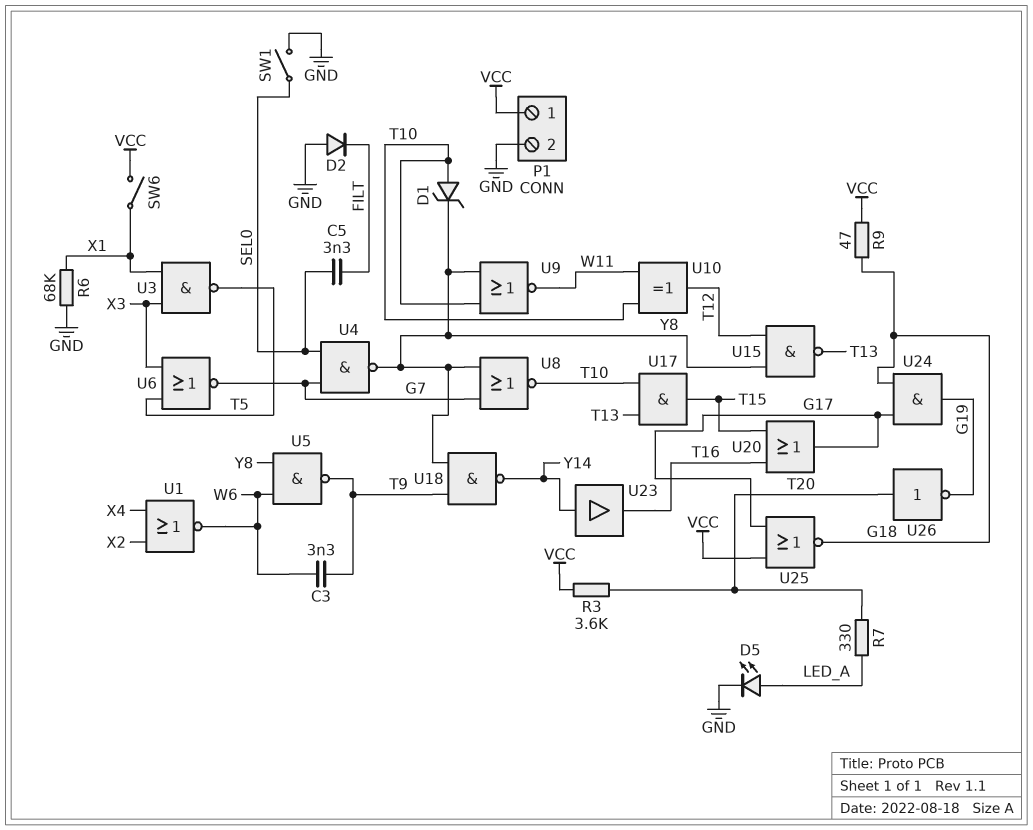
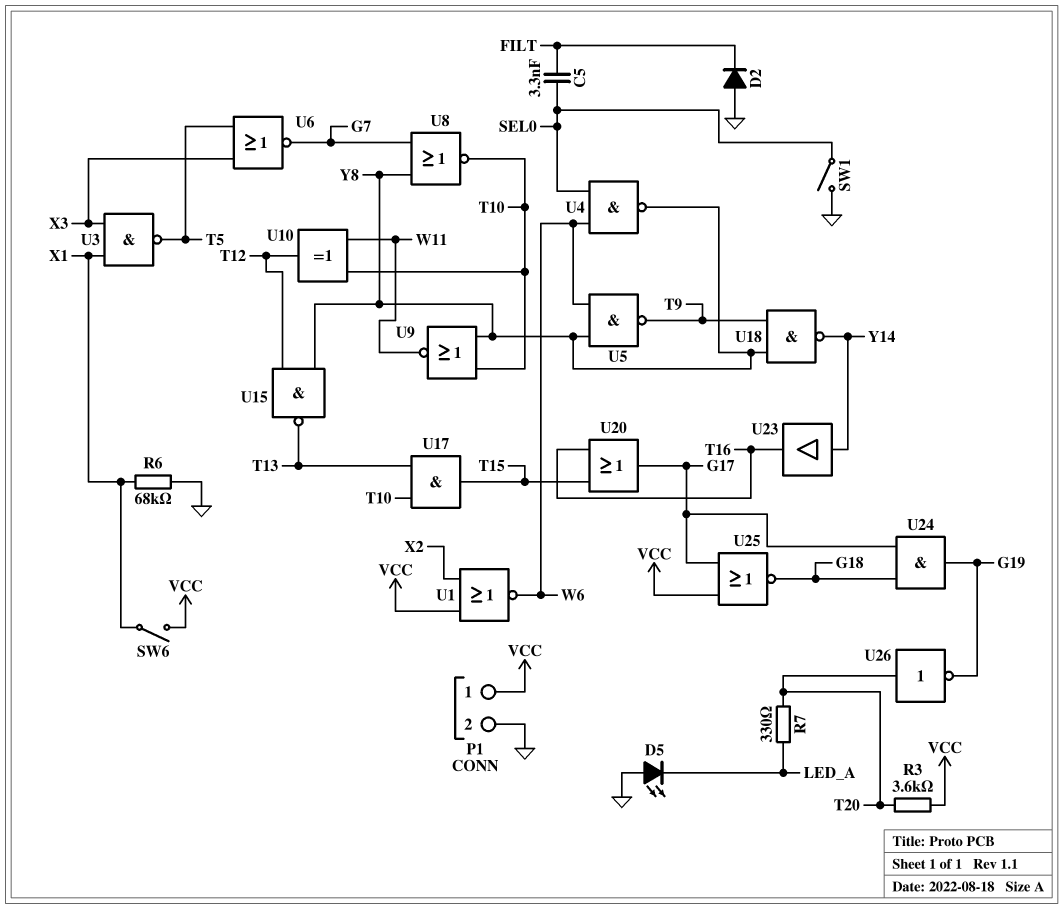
C3: 3.3nF (T9, W6) -> none
D1: zener (A T10, K Y8) -> none
D5: LED (A LED_A, K GND) -> LED (A GND, K LED_A)
R9: 47 (G18, VCC) -> none
U1: NOR (in X2, in X4, out W6) -> NOR (in VCC, in X2, out W6)
U4: NAND (in G7, in SEL0, out Y8) -> NAND (in SEL0, in W6, out Y8)

